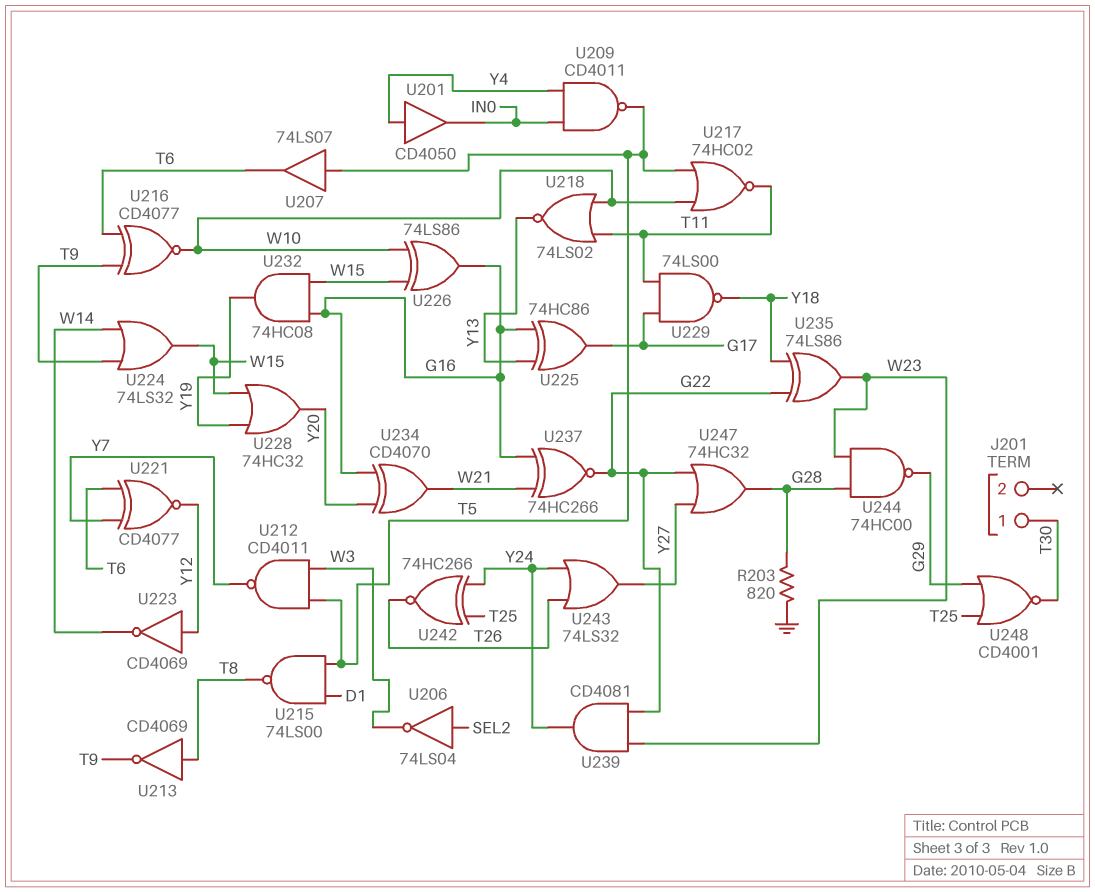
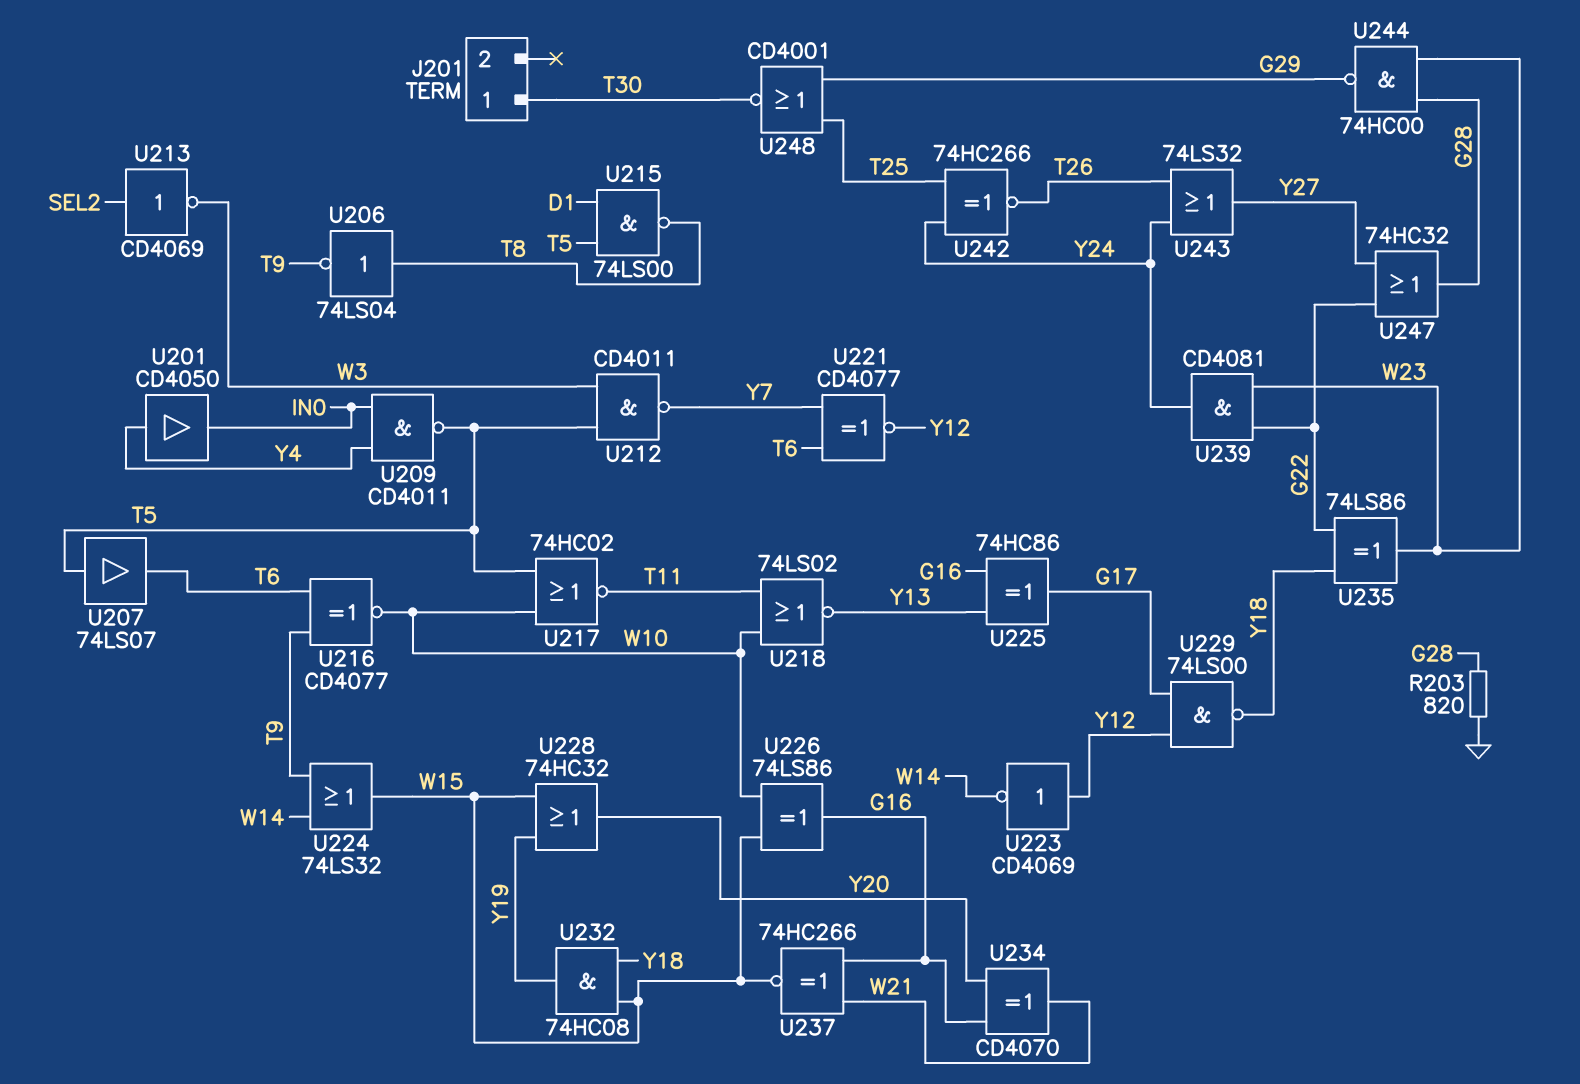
U206: NOT 74LS04 (in SEL2, out W3) -> NOT 74LS04 (in T8, out T9)
U213: NOT CD4069 (in T8, out T9) -> NOT CD4069 (in SEL2, out W3)
U229: NAND 74LS00 (in G17, in T11, out Y18) -> NAND 74LS00 (in G17, in Y12, out Y18)
U232: AND 74HC08 (in G16, in W15, out Y19) -> AND 74HC08 (in W15, in Y18, out Y19)
U237: XNOR 74HC266 (in G16, in W21, out G22) -> XNOR 74HC266 (in G16, in W21, out W15)

